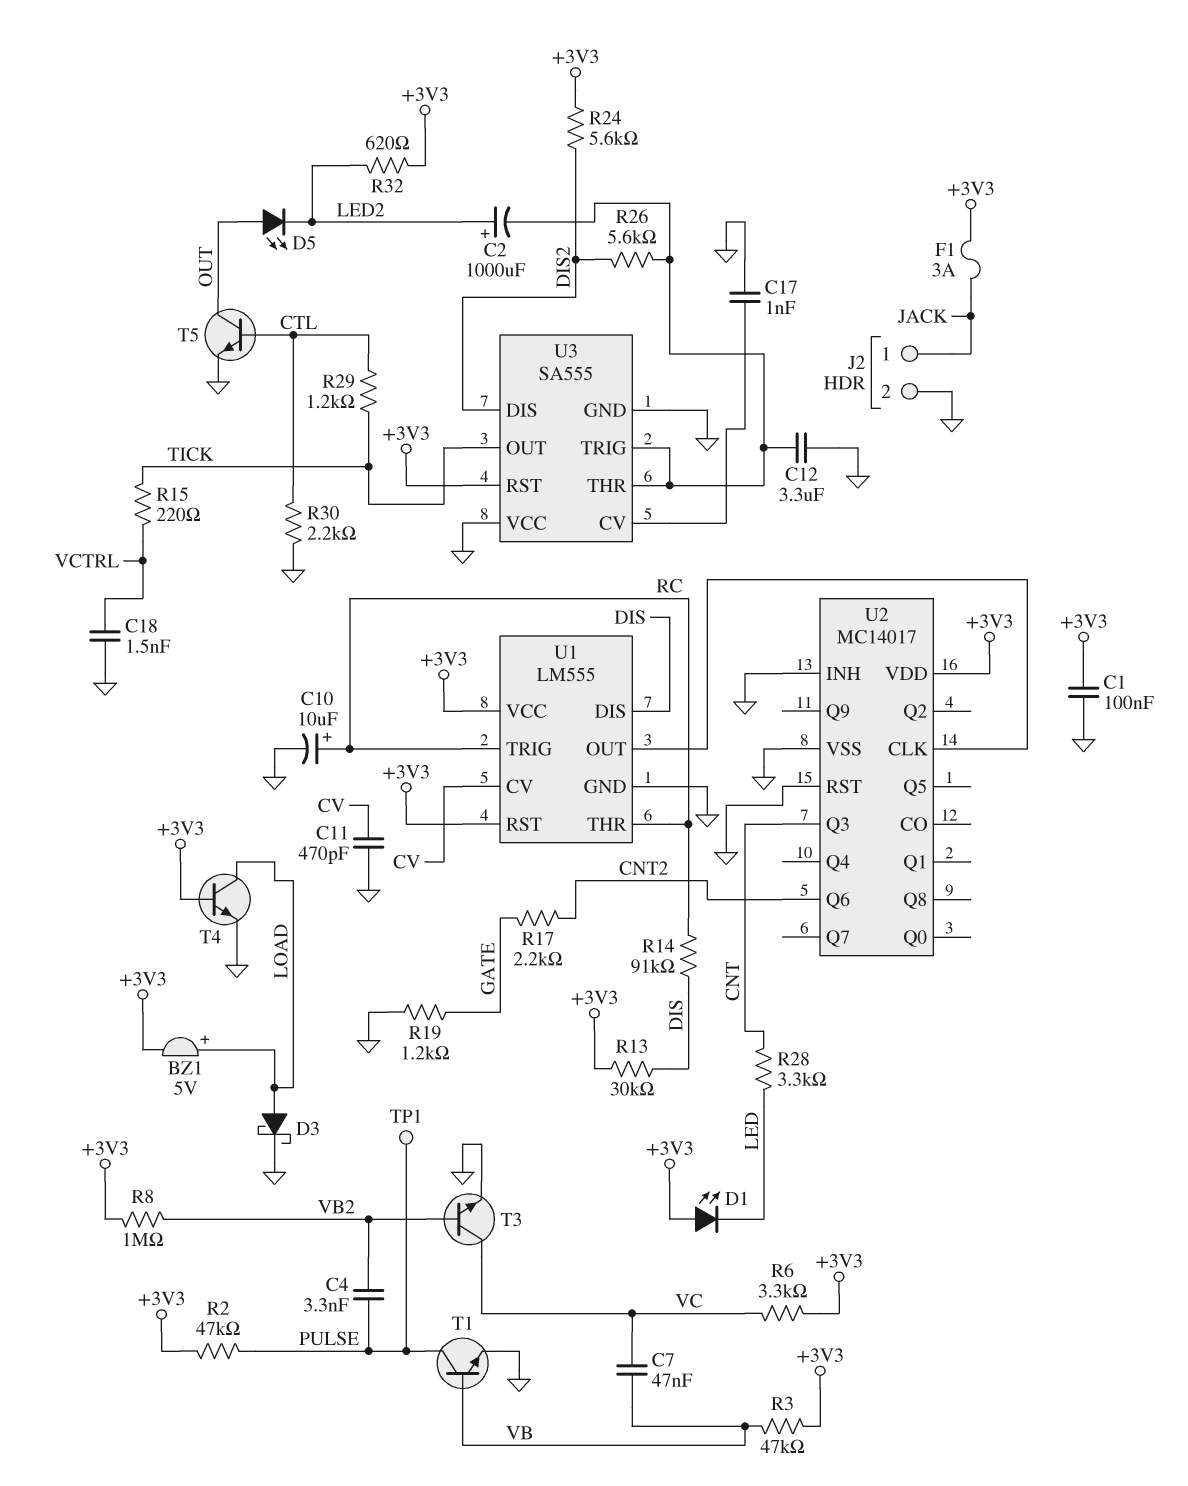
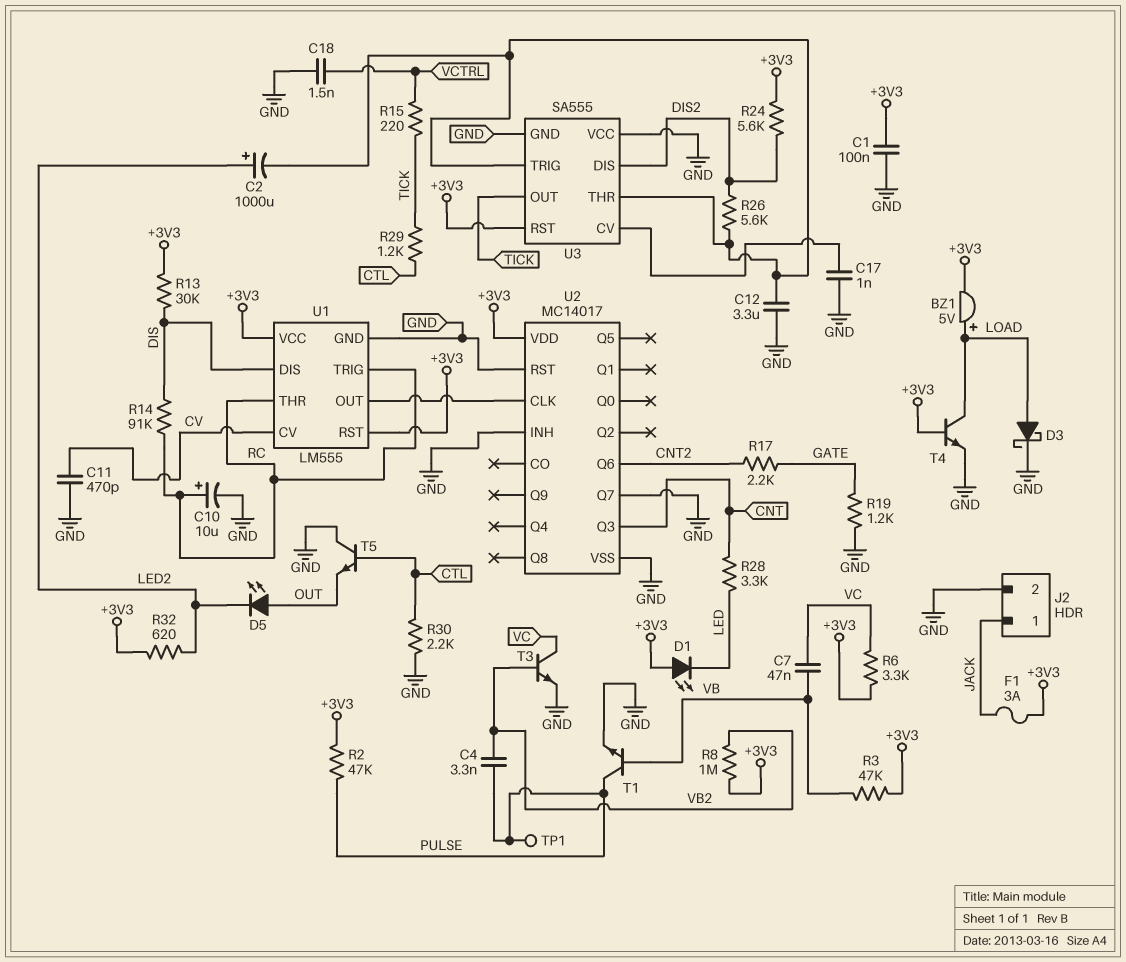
T5: NPN (B CTL, C OUT, E GND) -> NPN (B CTL, C GND, E OUT)
U2 pin Q7: none -> GND

